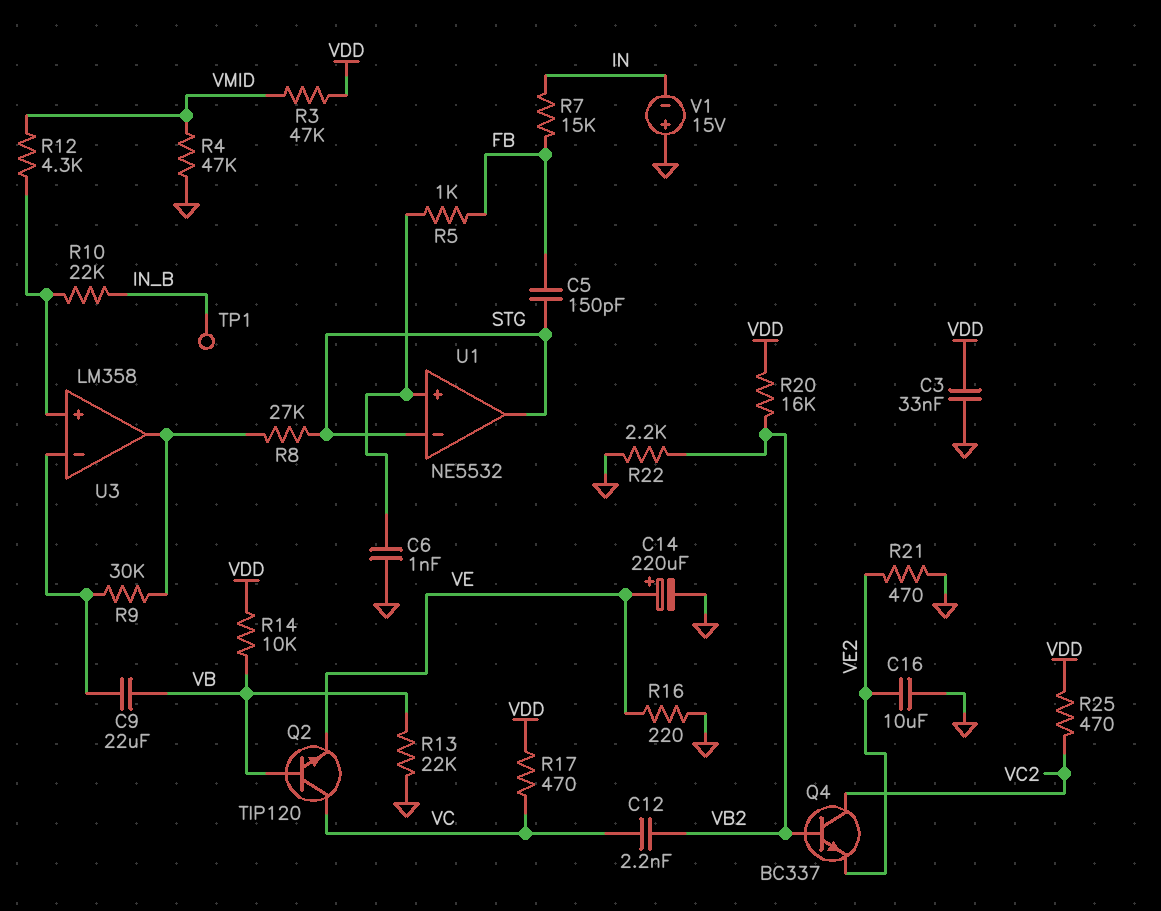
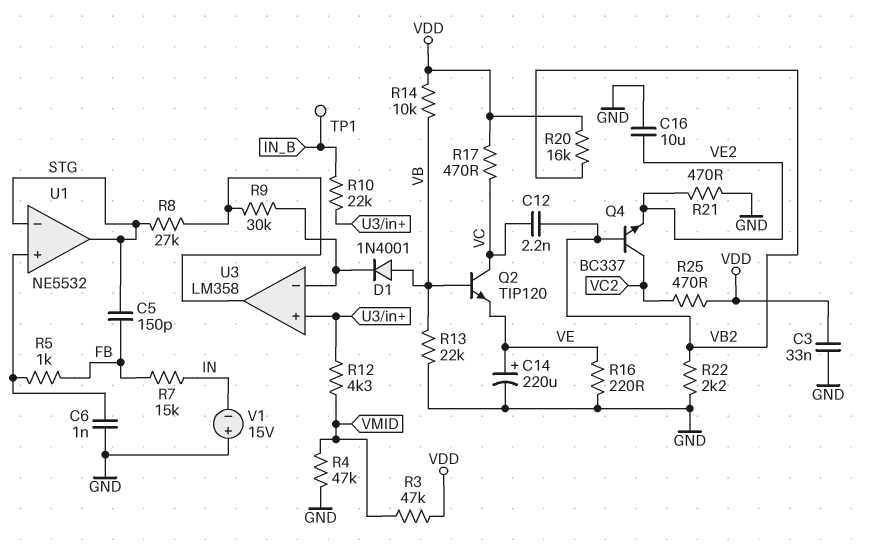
C9: 22uF (U3/in-, VB) -> none
D1: none -> diode 1N4001 (A VB, K U3/in-)

